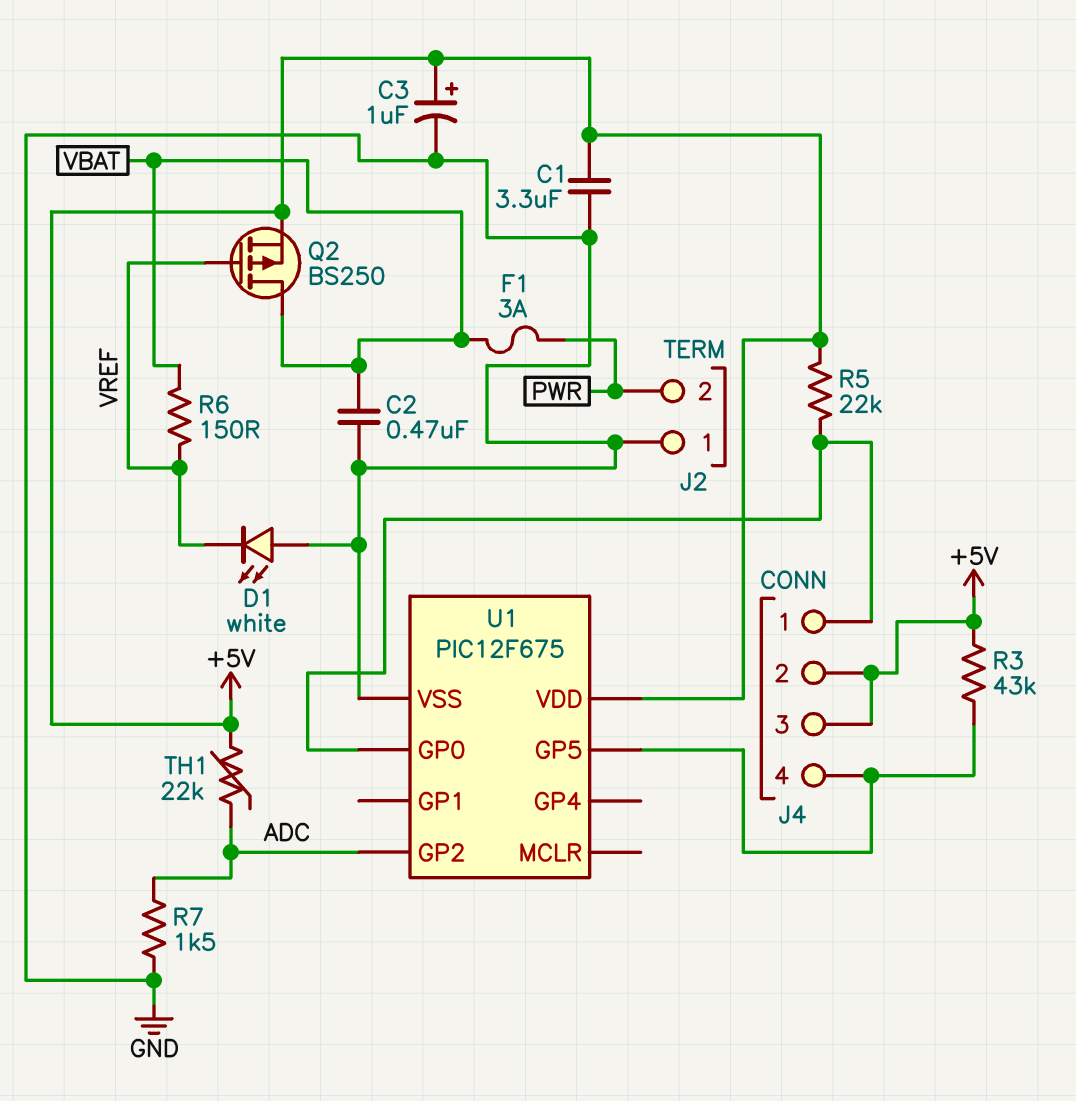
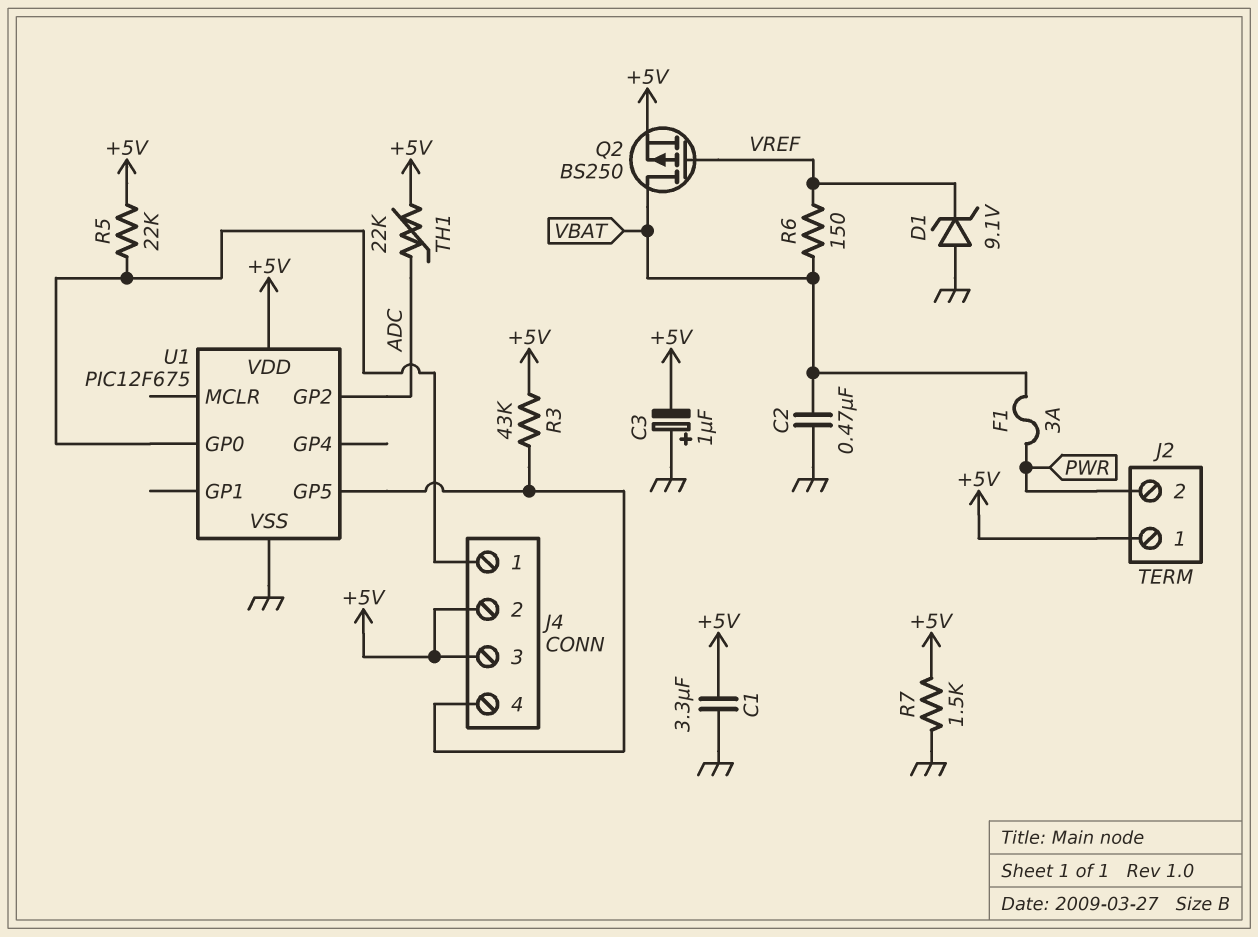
C3: 1uF (plus +5V, minus GND) -> 1uF (plus GND, minus +5V)
D1: LED white (A GND, K VREF) -> zener 9.1V (A GND, K VREF)
J2 pin 1: GND -> +5V
R7: 1.5k (ADC, GND) -> 1.5k (+5V, GND)

